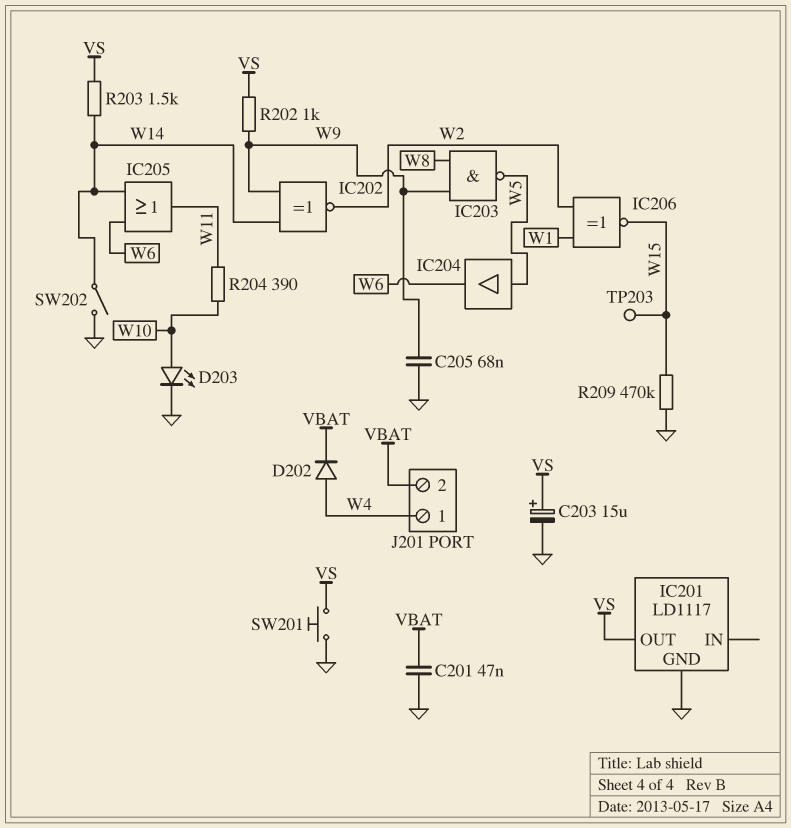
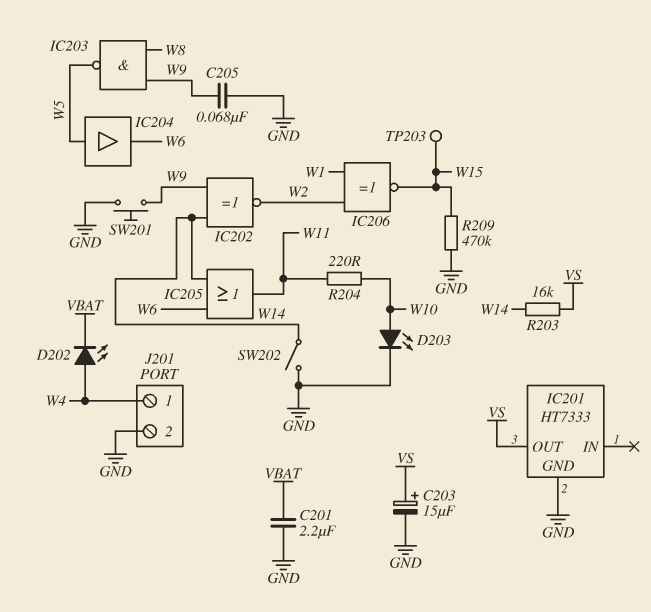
C201: 47nF (GND, VBAT) -> 2.2uF (GND, VBAT)
D202: diode (A W4, K VBAT) -> LED (A W4, K VBAT)
IC201: LD1117 -> HT7333
J201 pin 2: VBAT -> GND
R202: 1k (VS, W9) -> none
R203: 1.5k (VS, W14) -> 16k (VS, W14)
R204: 390 (W10, W11) -> 220 (W10, W11)
SW201: button (GND, VS) -> button (GND, W9)

